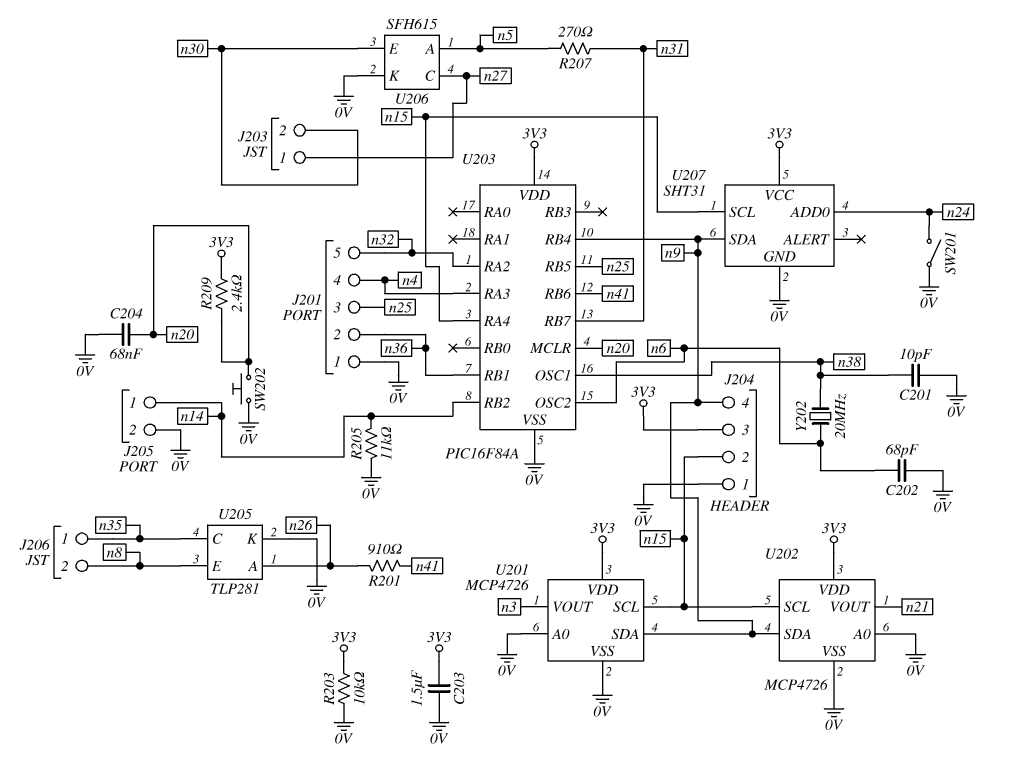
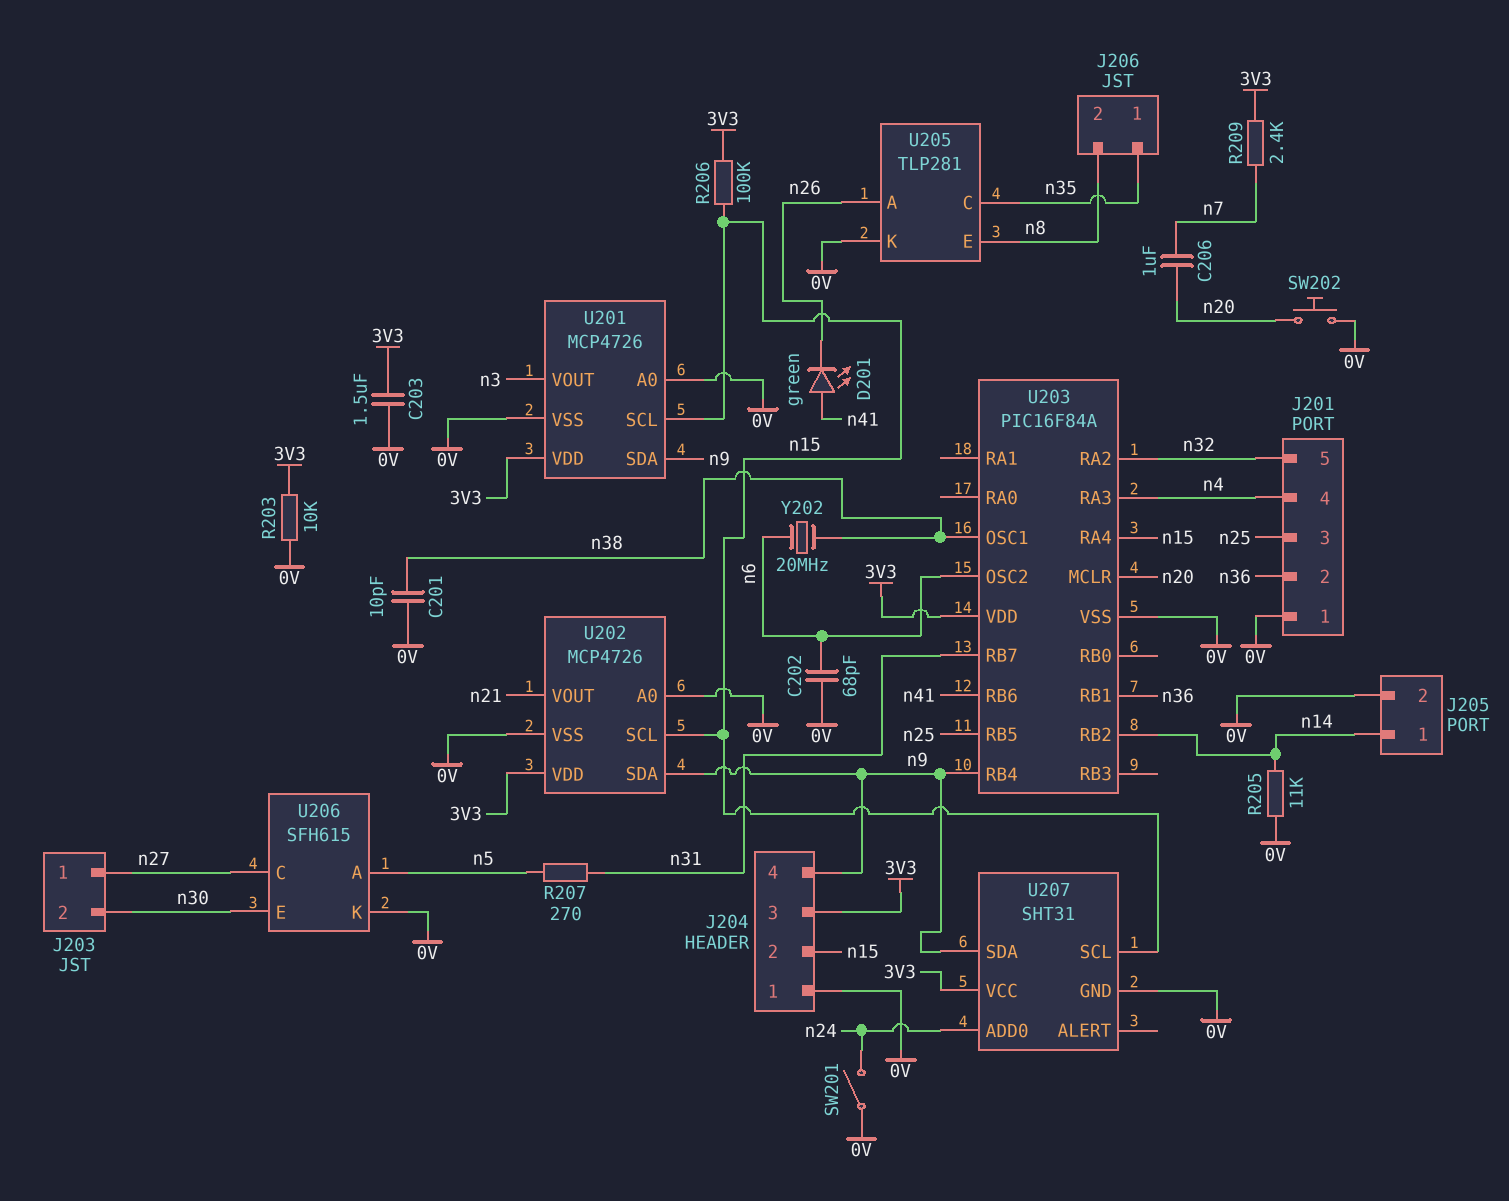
C204: 68nF (0V, n20) -> none
C206: none -> 1uF (n7, n20)
D201: none -> LED green (A n41, K n26)
R201: 910 (n26, n41) -> none
R206: none -> 100k (3V3, n15)
R209: 2.4k (3V3, n20) -> 2.4k (3V3, n7)

